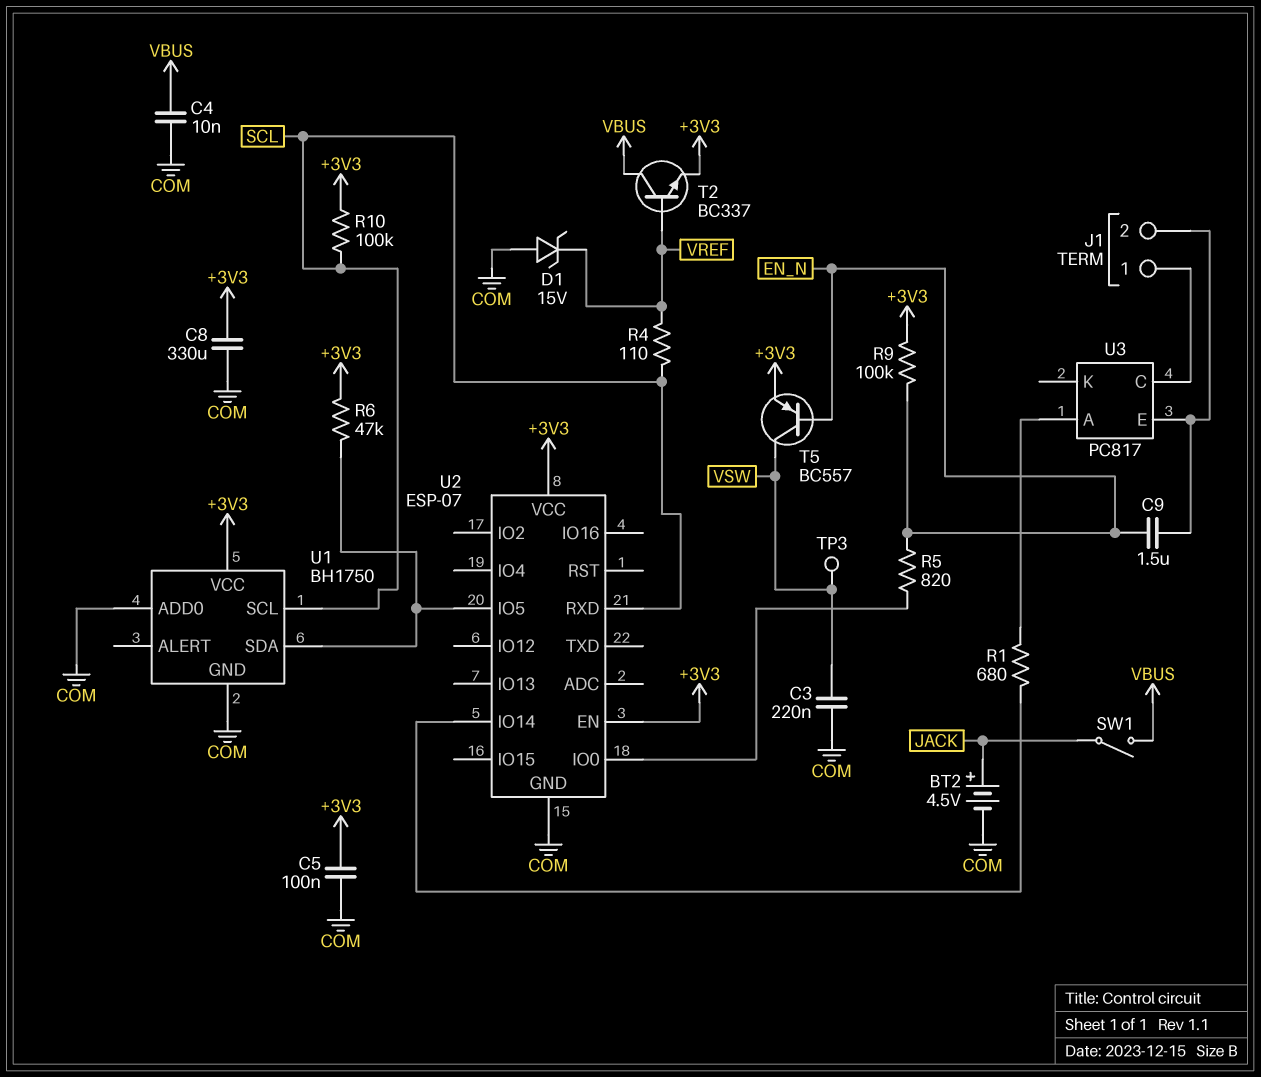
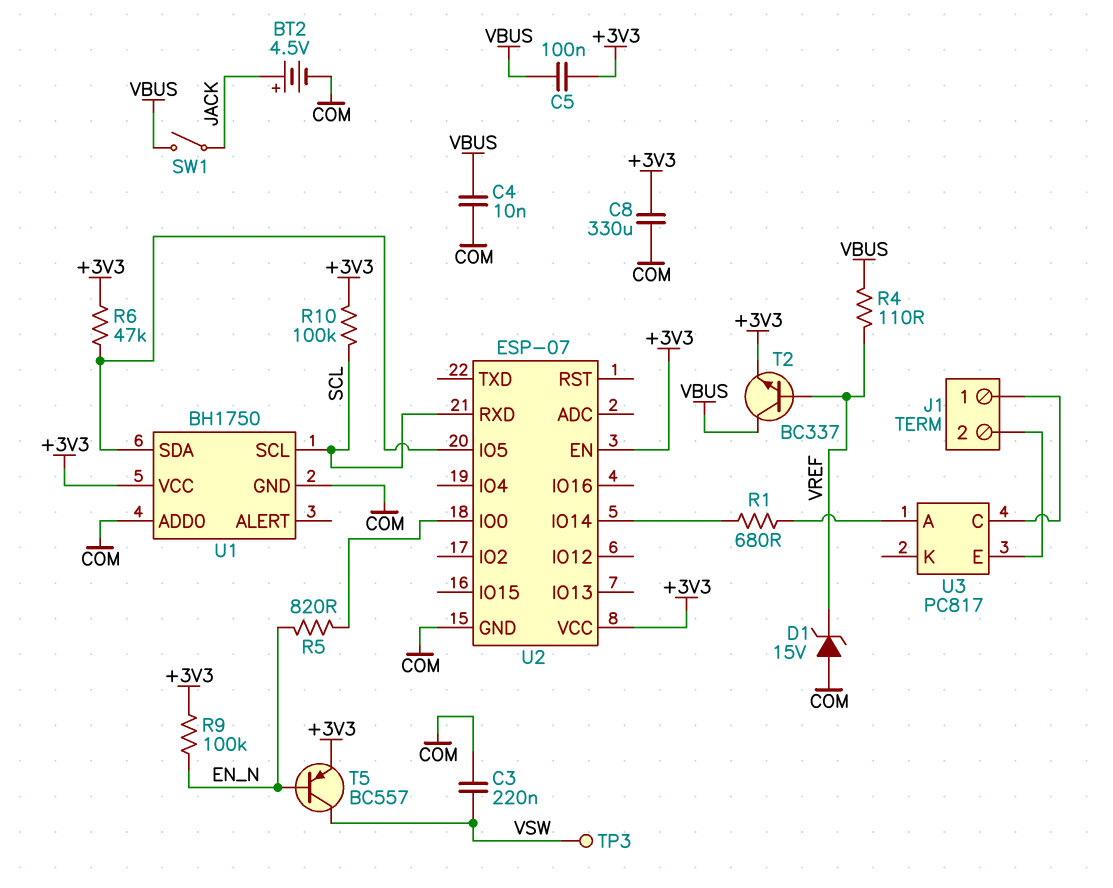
C5: 100nF (+3V3, COM) -> 100nF (+3V3, VBUS)
C9: 1.5uF (EN_N, J1/2) -> none
R4: 110 (SCL, VREF) -> 110 (VBUS, VREF)

